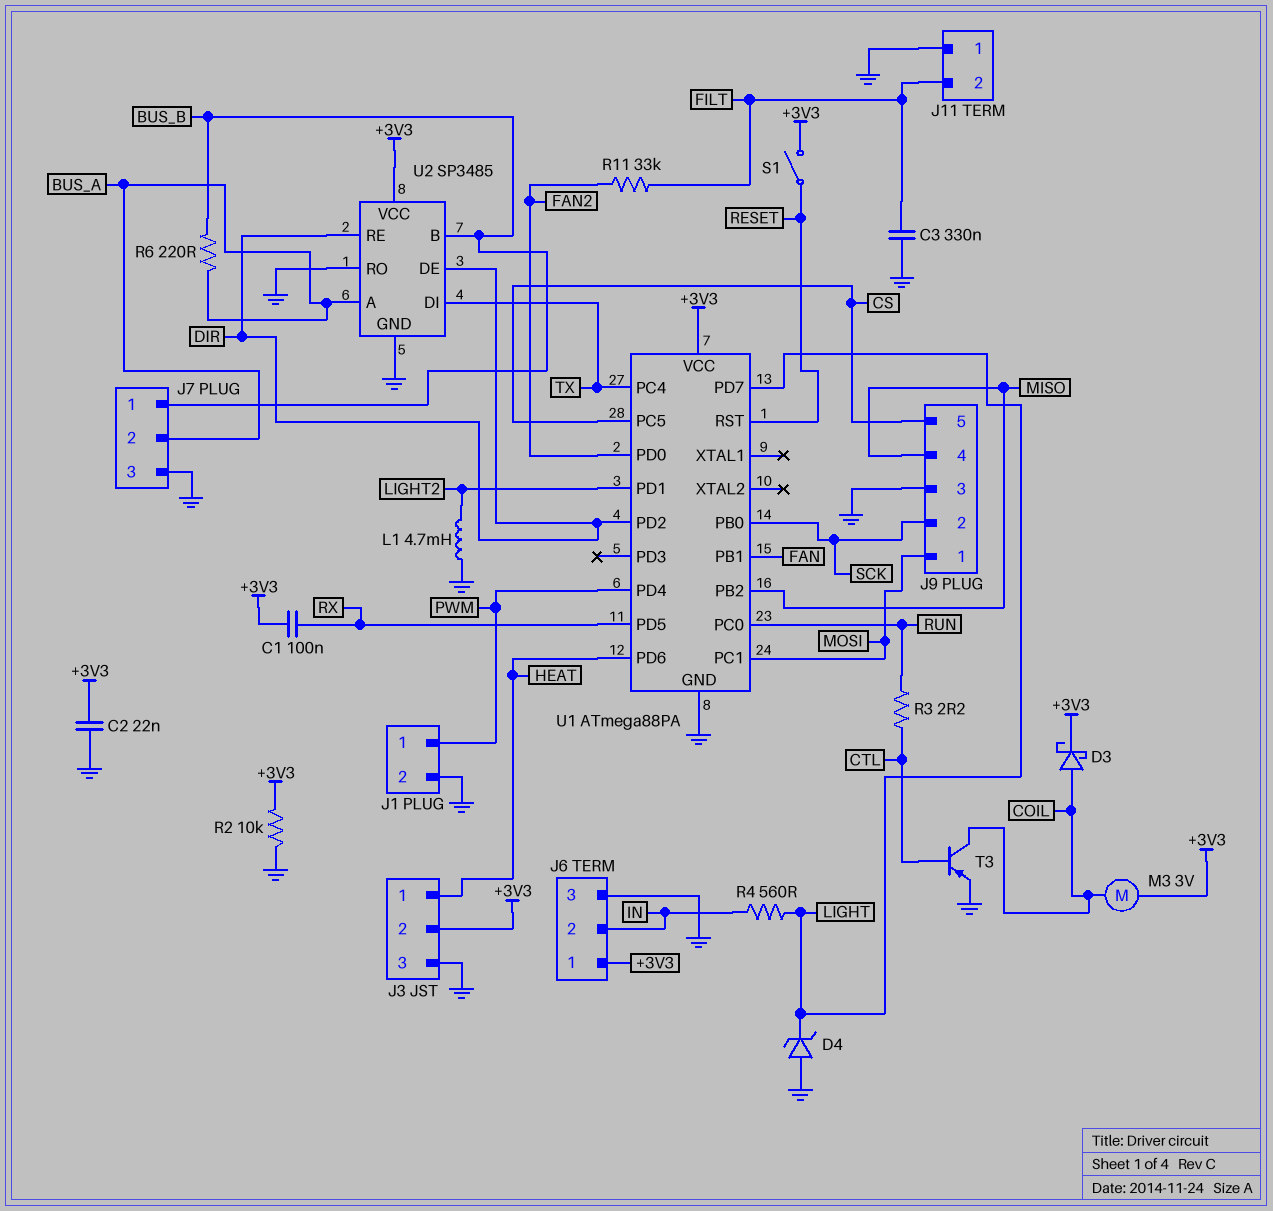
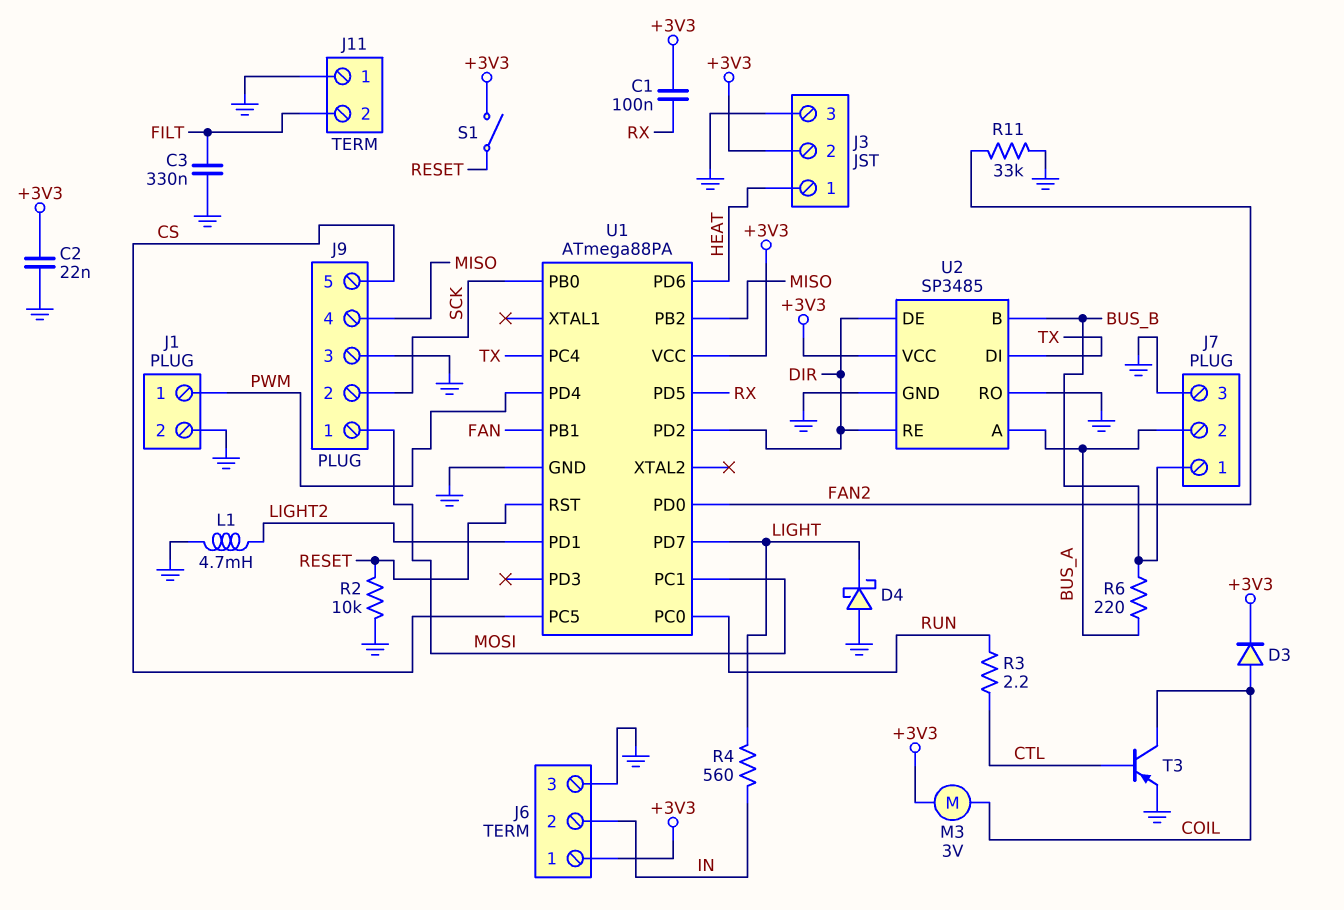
D3: schottky (A COIL, K +3V3) -> diode (A COIL, K +3V3)
D4: zener (A GND, K LIGHT) -> schottky (A GND, K LIGHT)
R2: 10k (+3V3, GND) -> 10k (GND, RESET)
R11: 33k (FAN2, FILT) -> 33k (FAN2, GND)

